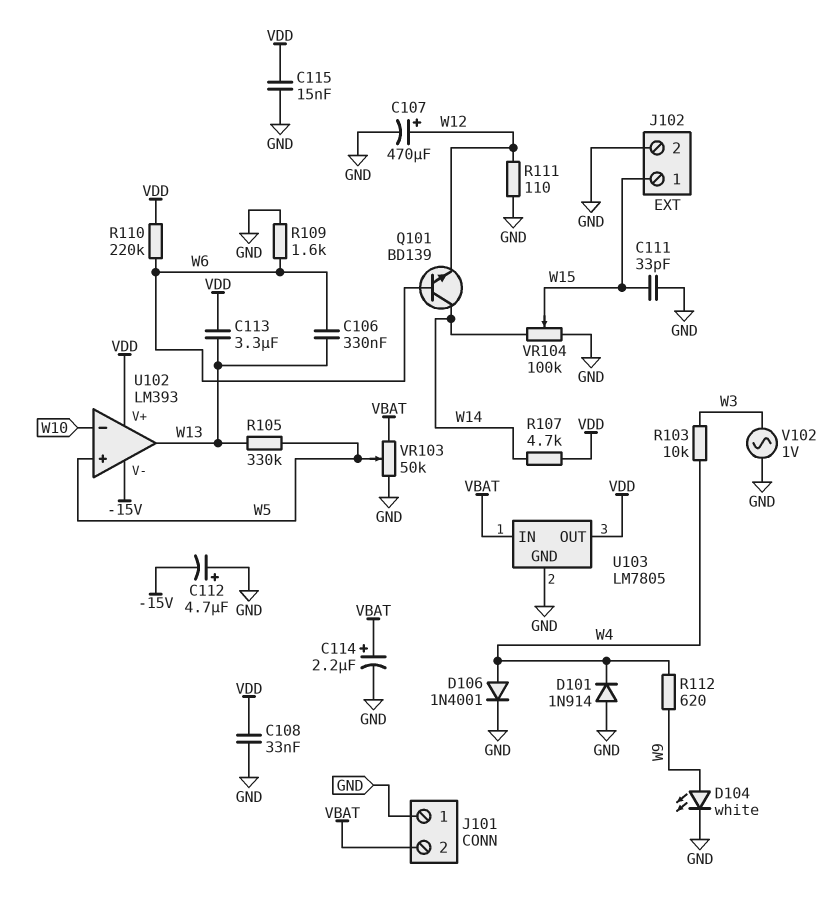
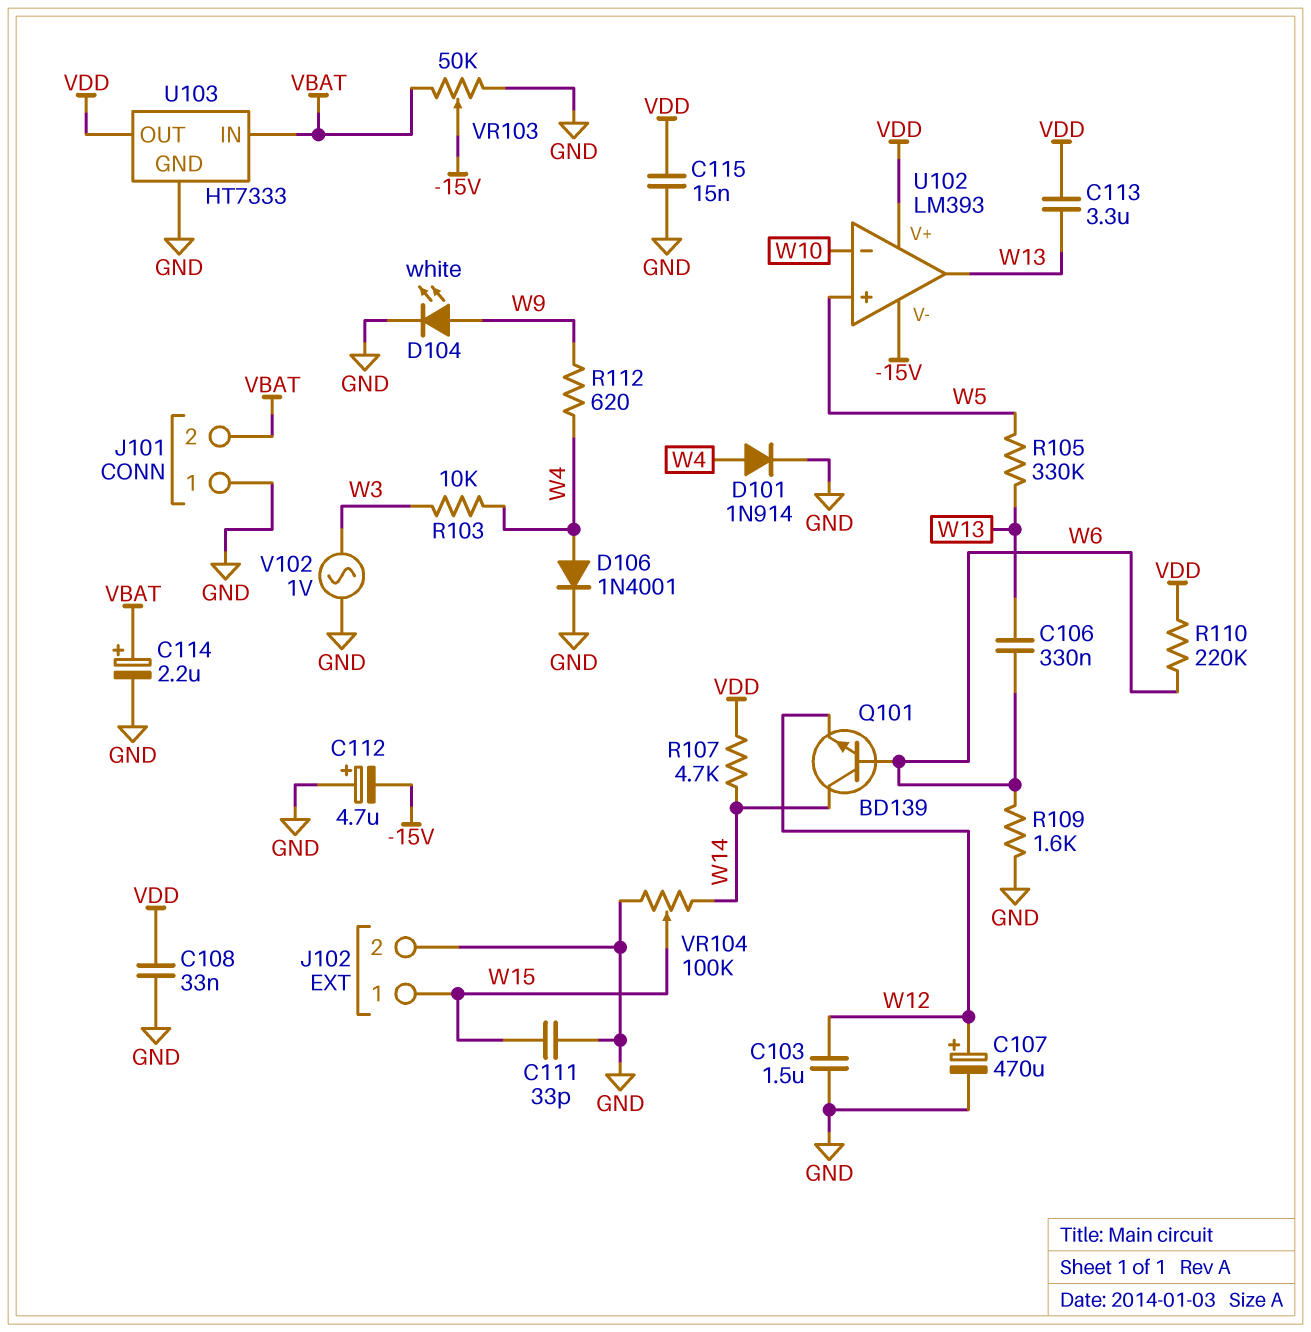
C103: none -> 1.5uF (GND, W12)
D101: diode 1N914 (A GND, K W4) -> diode 1N914 (A W4, K GND)
R111: 110 (GND, W12) -> none
U103: LM7805 -> HT7333
VR103: 50k (GND, VBAT, wiper W5) -> 50k (GND, VBAT, wiper -15V)

